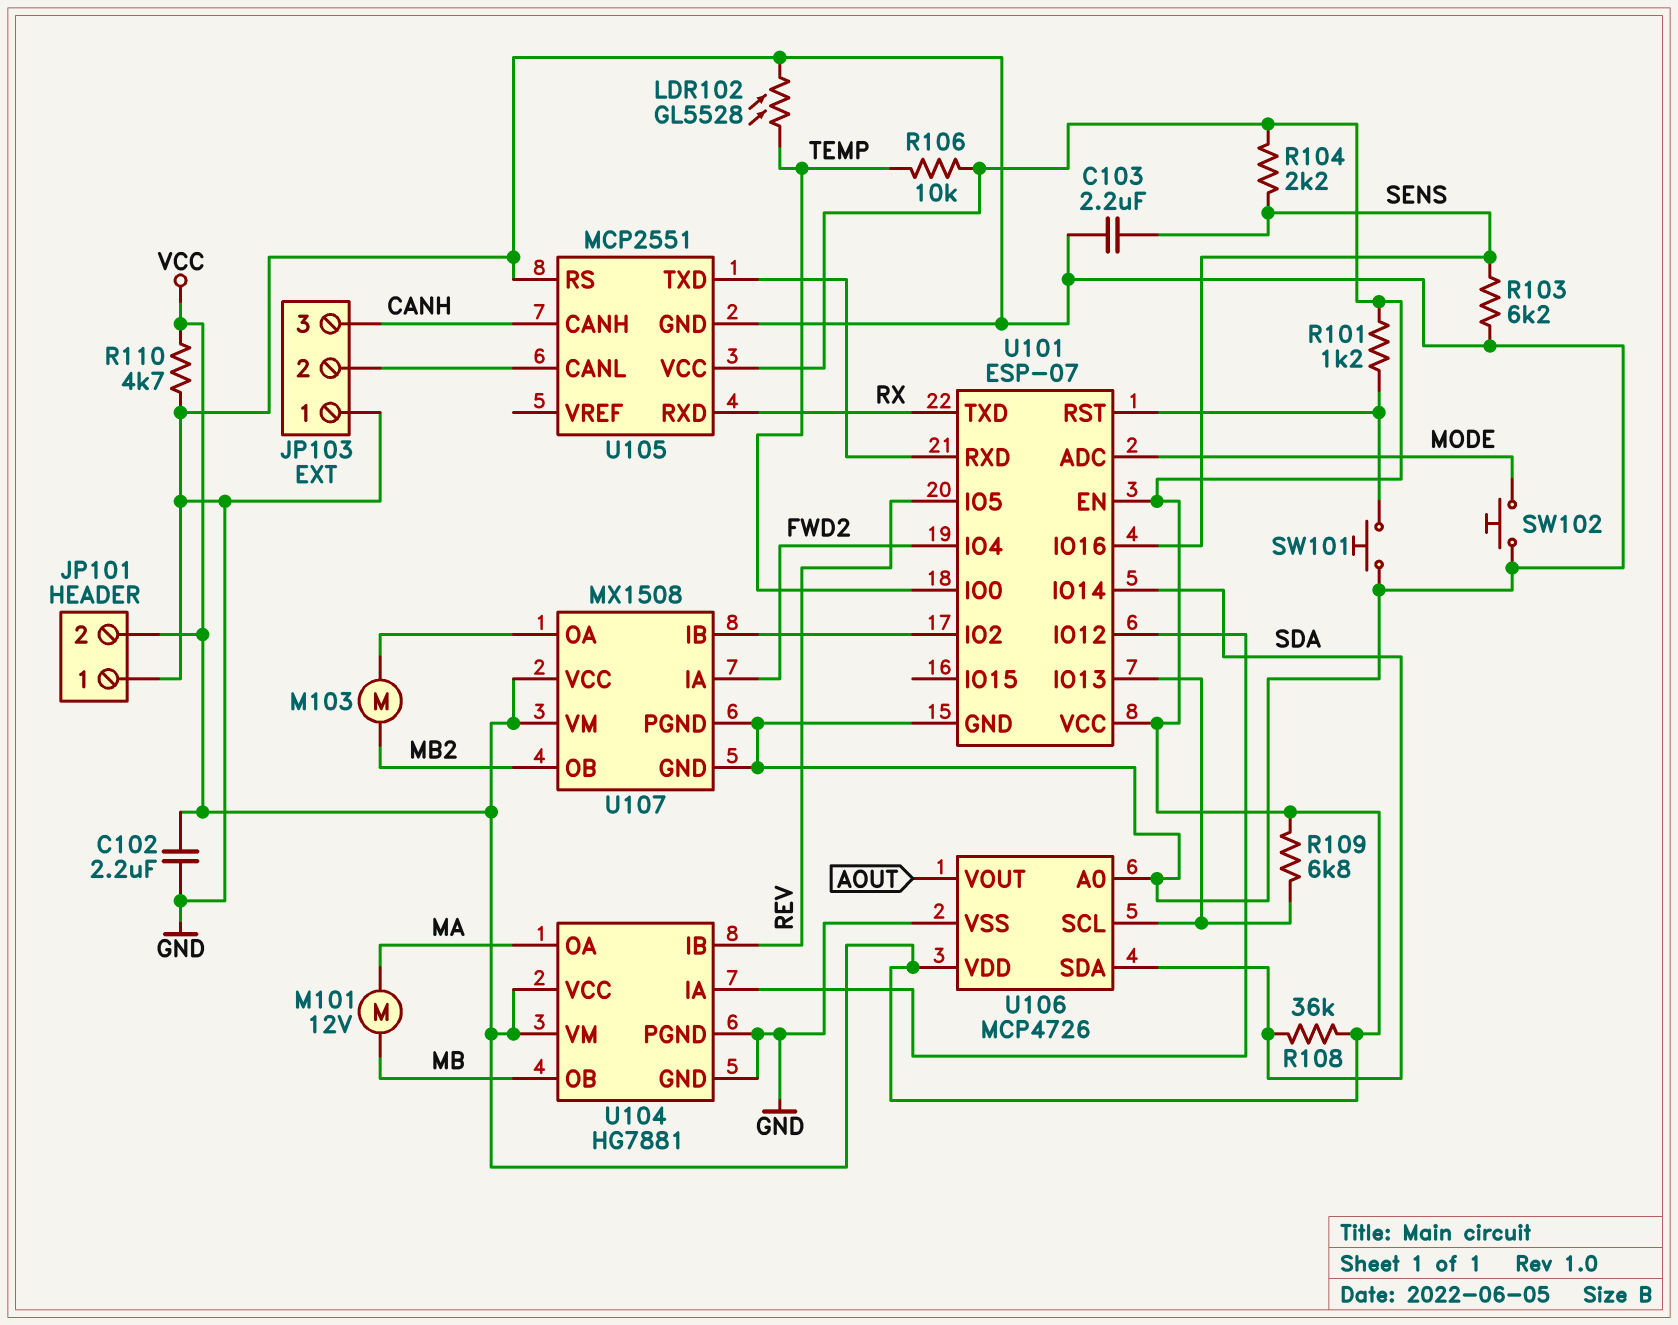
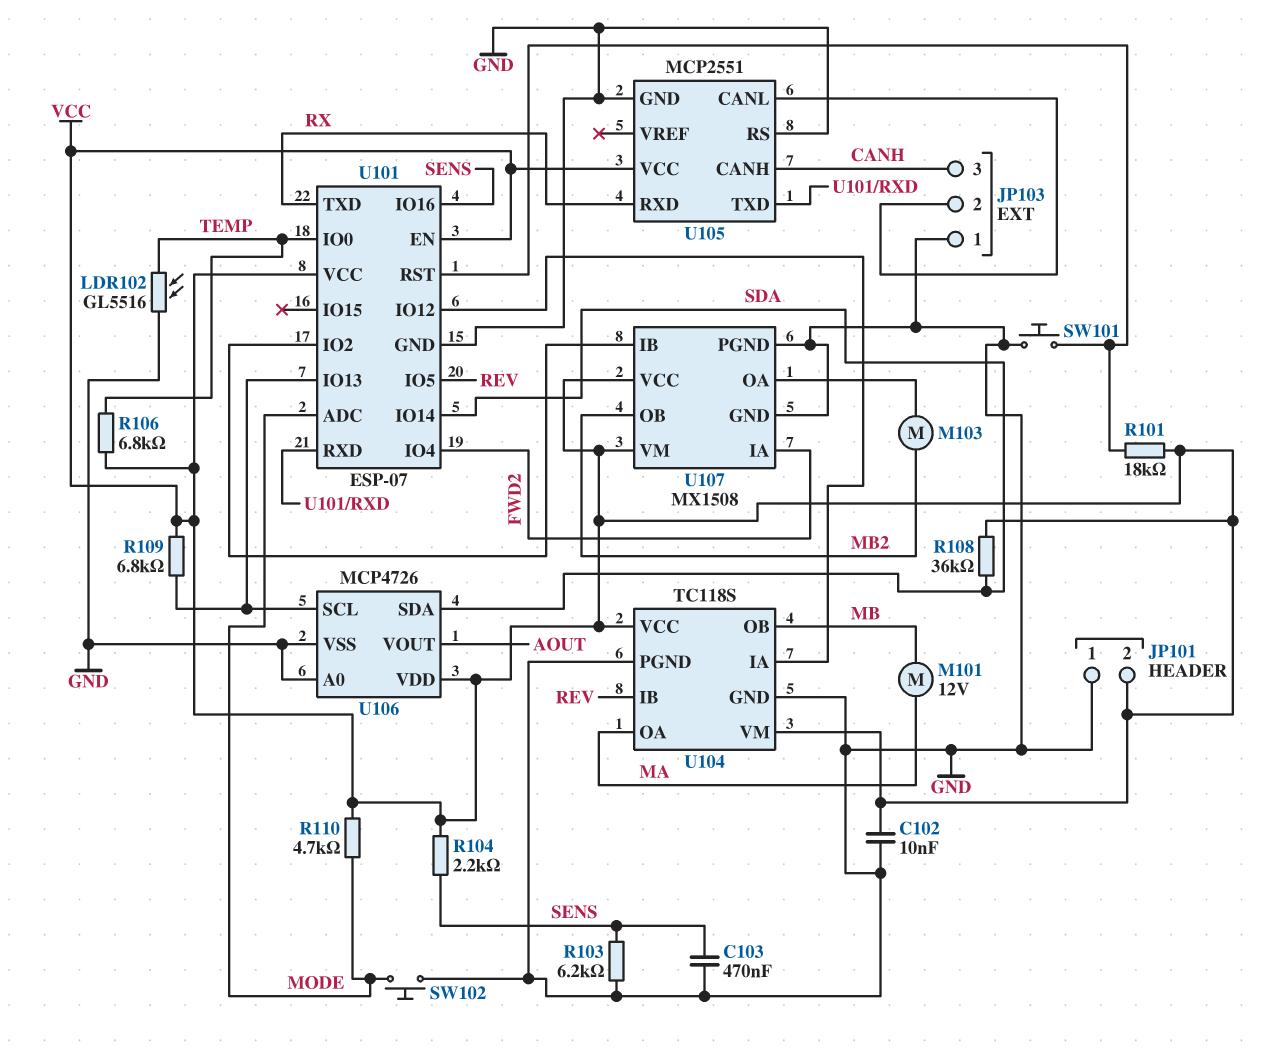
C102: 2.2uF (GND, VCC) -> 10nF (GND, VCC)
C103: 2.2uF (GND, SENS) -> 470nF (GND, SENS)
LDR102: GL5528 (GND, TEMP) -> GL5516 (GND, TEMP)
R101: 1.2k (U101/RST, VCC) -> 18k (U101/RST, VCC)
R106: 10k (TEMP, VCC) -> 6.8k (TEMP, VCC)
R110: 4.7k (GND, VCC) -> 4.7k (MODE, VCC)
U104: HG7881 -> TC118S

